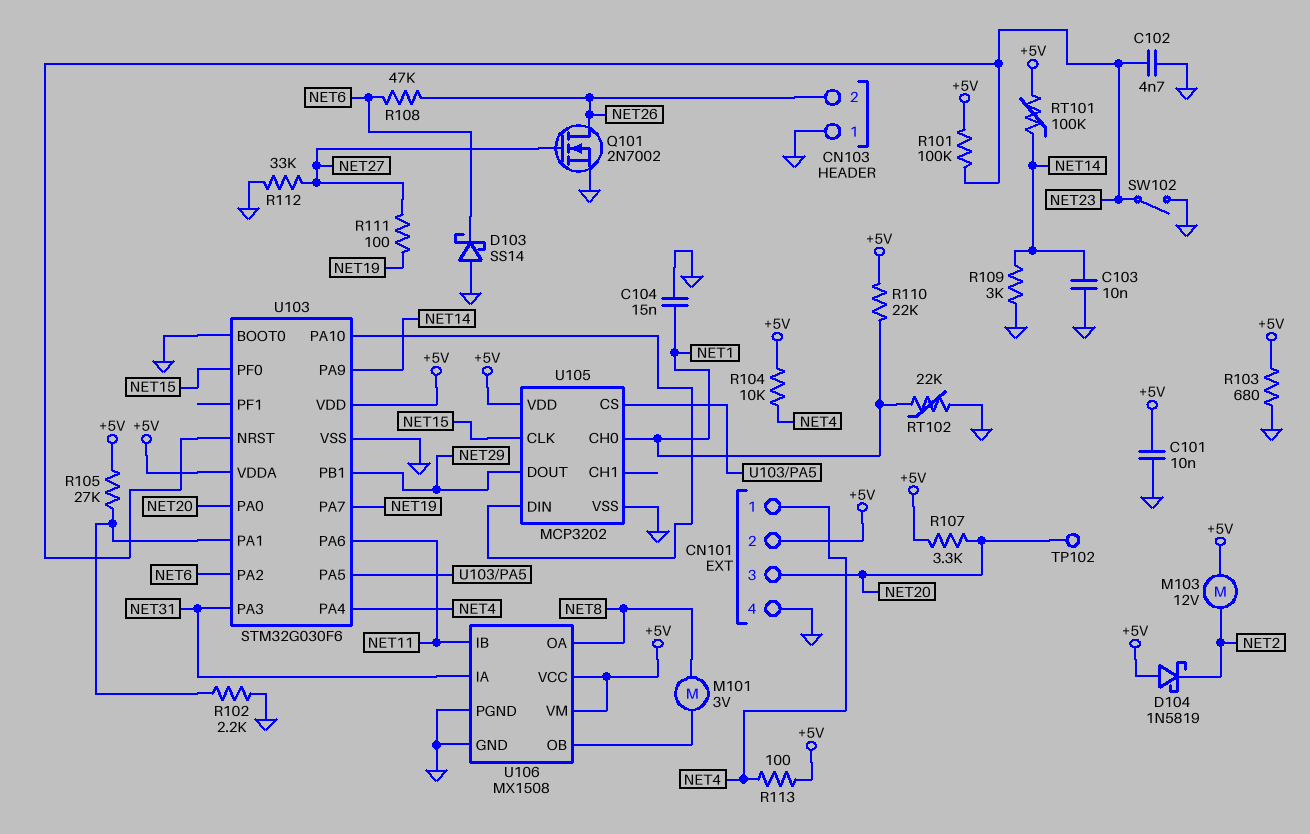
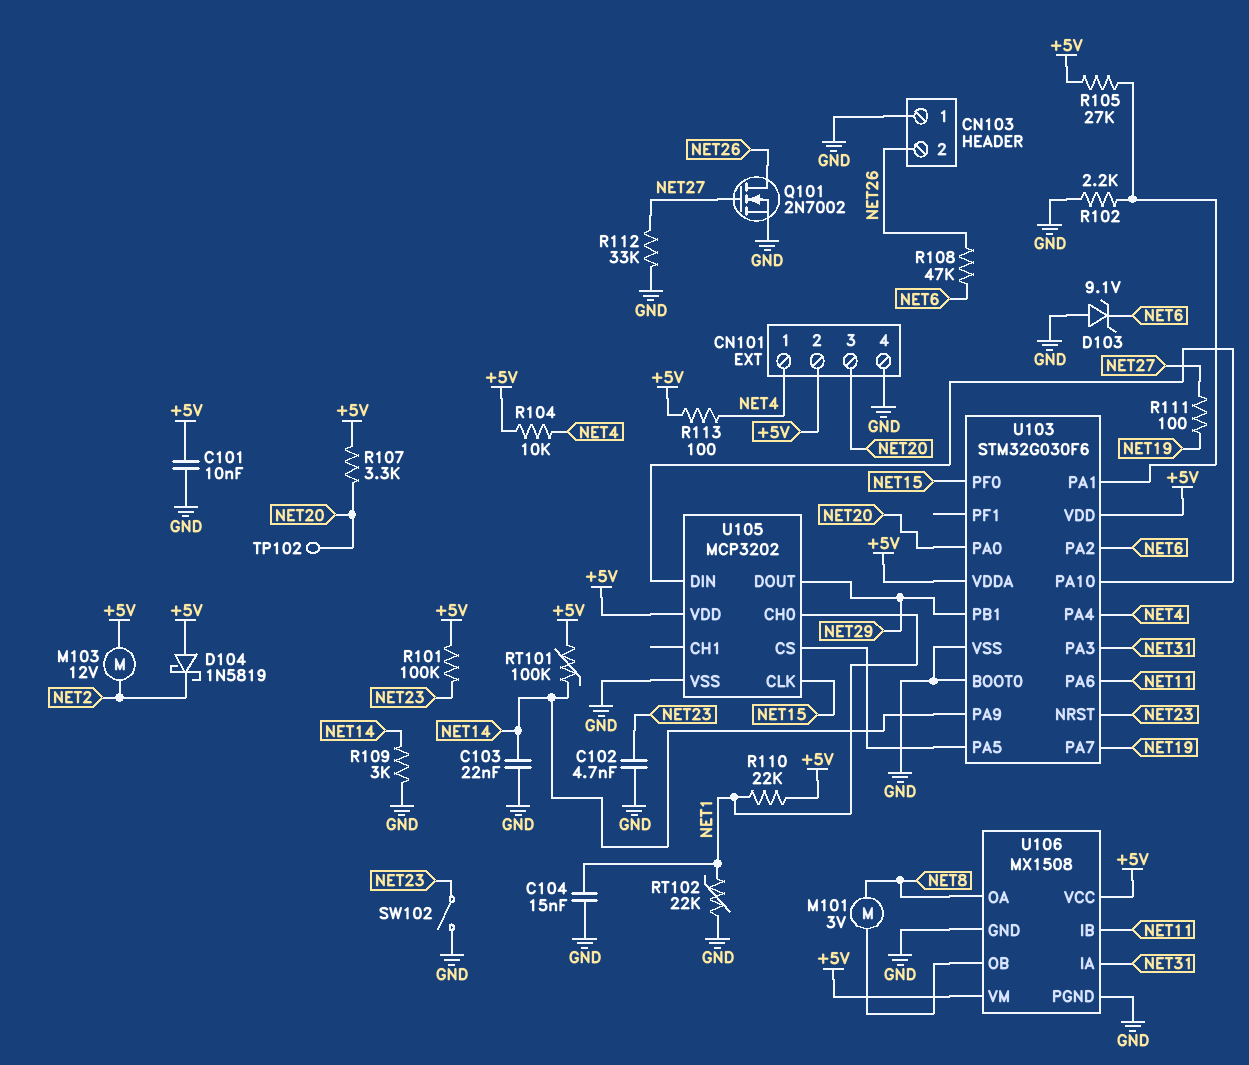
C103: 10nF (GND, NET14) -> 22nF (GND, NET14)
D103: schottky SS14 (A GND, K NET6) -> zener 9.1V (A GND, K NET6)
R103: 680 (+5V, GND) -> none

